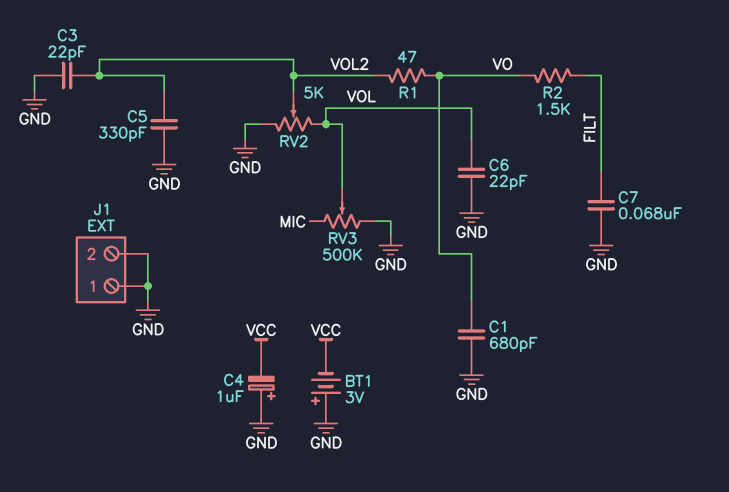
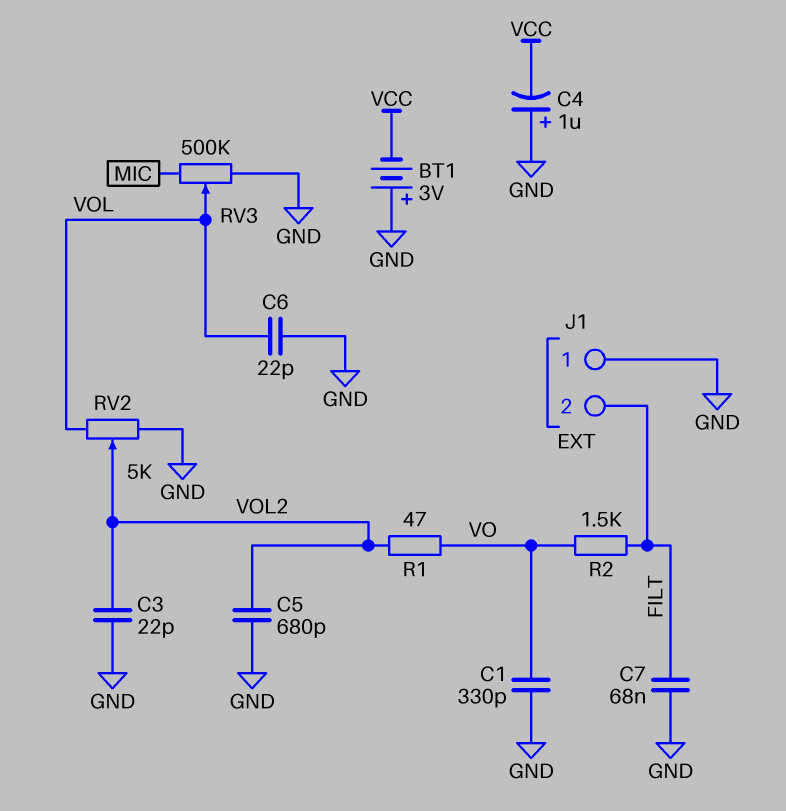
C1: 680pF (GND, VO) -> 330pF (GND, VO)
C5: 330pF (GND, VOL2) -> 680pF (GND, VOL2)
J1 pin 2: GND -> FILT

